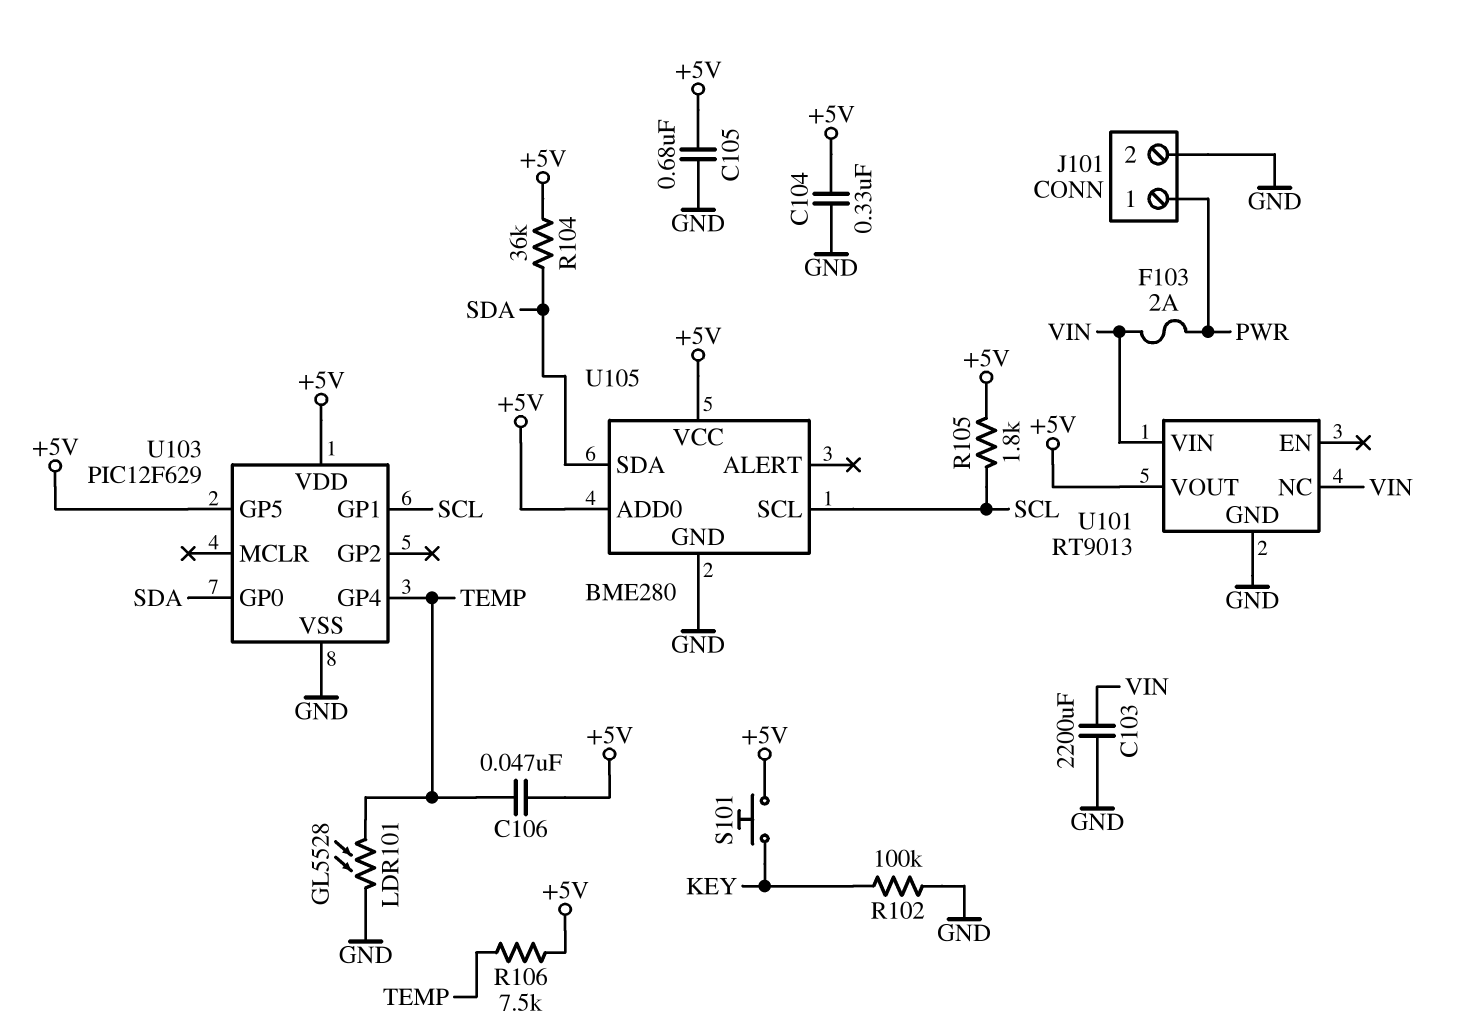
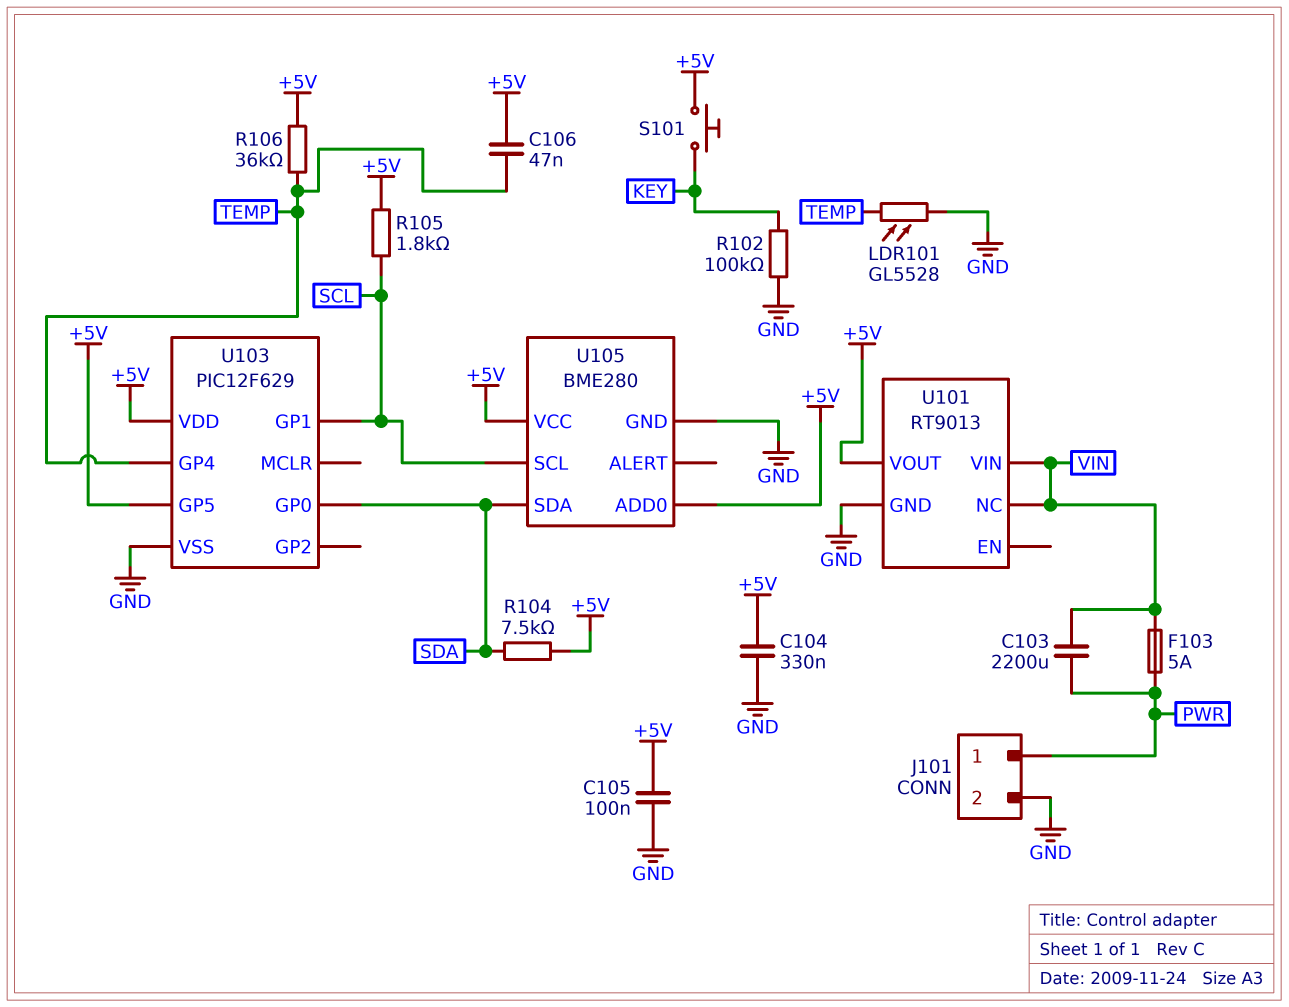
C103: 2200uF (GND, VIN) -> 2200uF (PWR, VIN)
C105: 680nF (+5V, GND) -> 100nF (+5V, GND)
F103: 2A (PWR, VIN) -> 5A (PWR, VIN)
R104: 36k (+5V, SDA) -> 7.5k (+5V, SDA)
R106: 7.5k (+5V, TEMP) -> 36k (+5V, TEMP)

